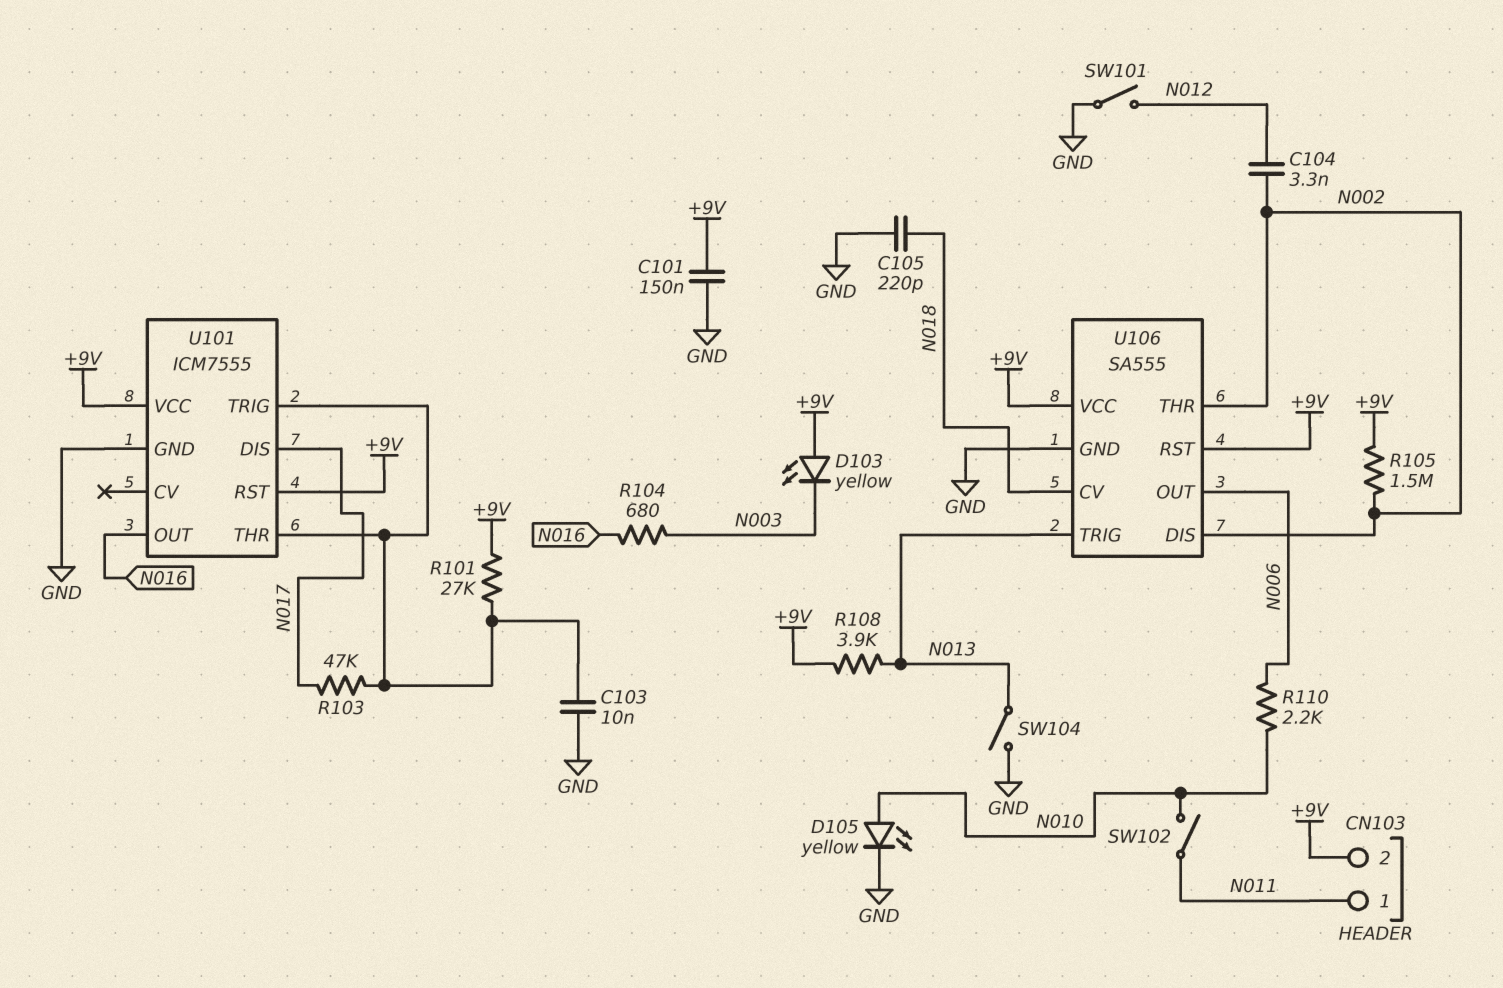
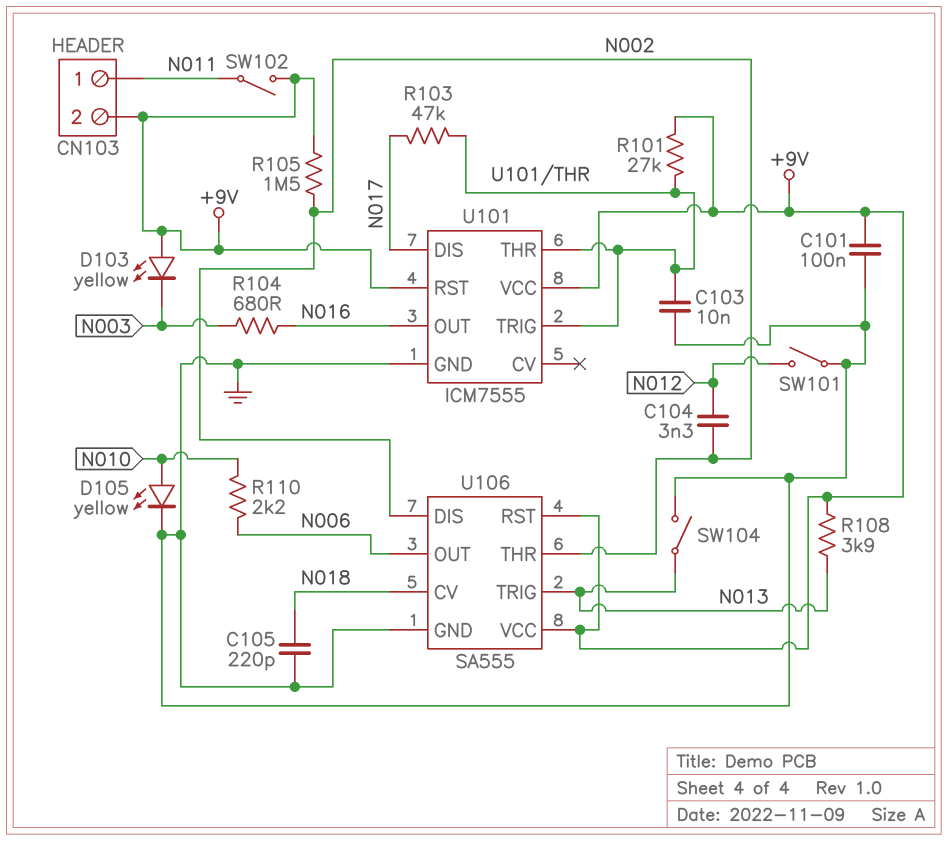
C101: 150nF (+9V, GND) -> 100nF (+9V, GND)
SW102: switch (N010, N011) -> switch (+9V, N011)

